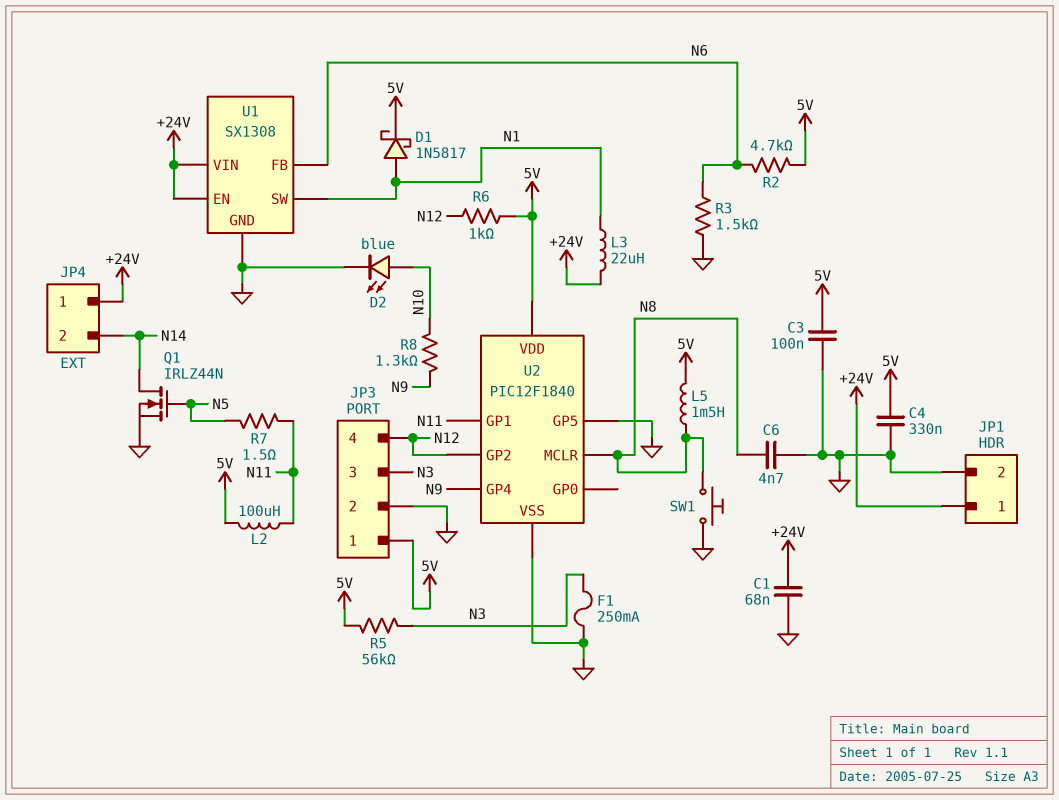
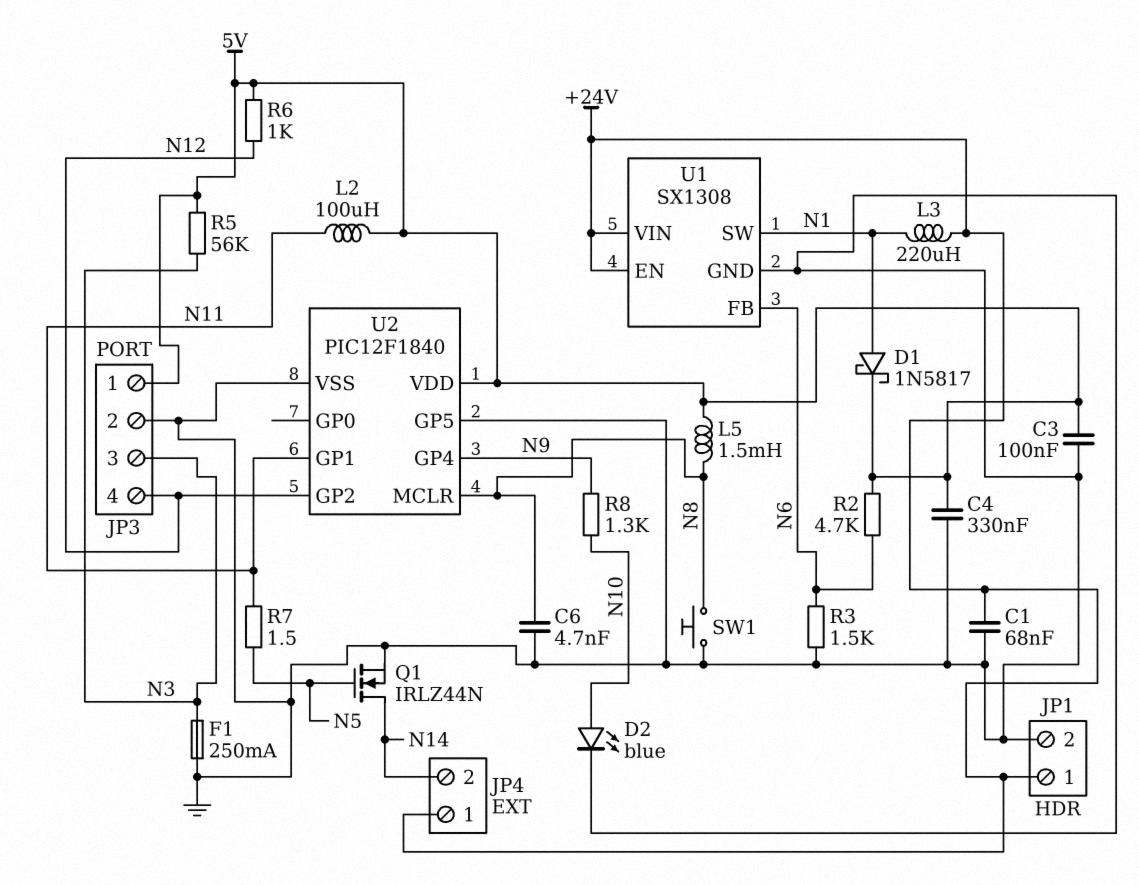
L3: 22uH (+24V, N1) -> 220uH (+24V, N1)

